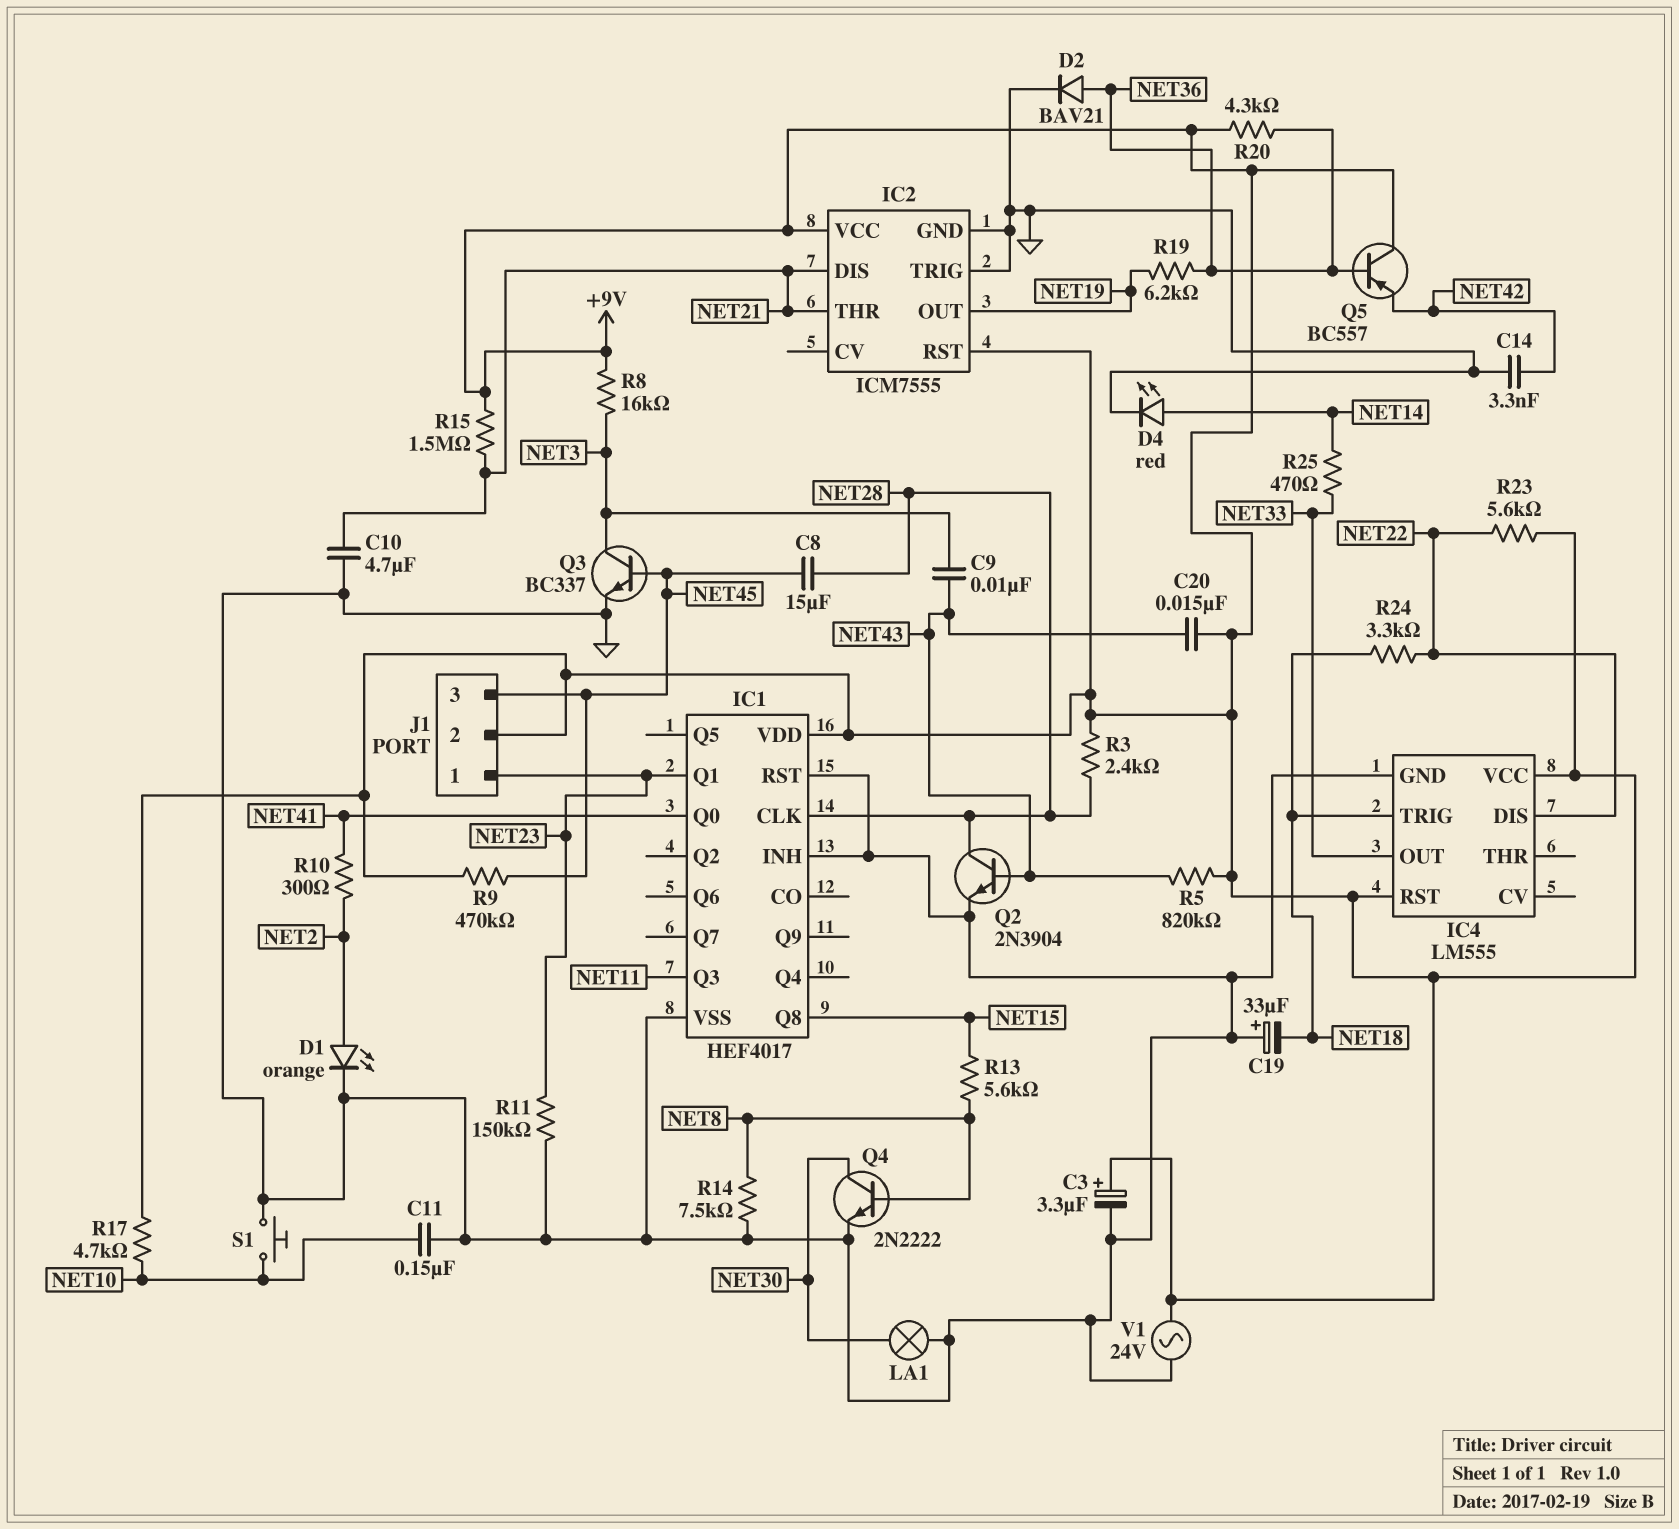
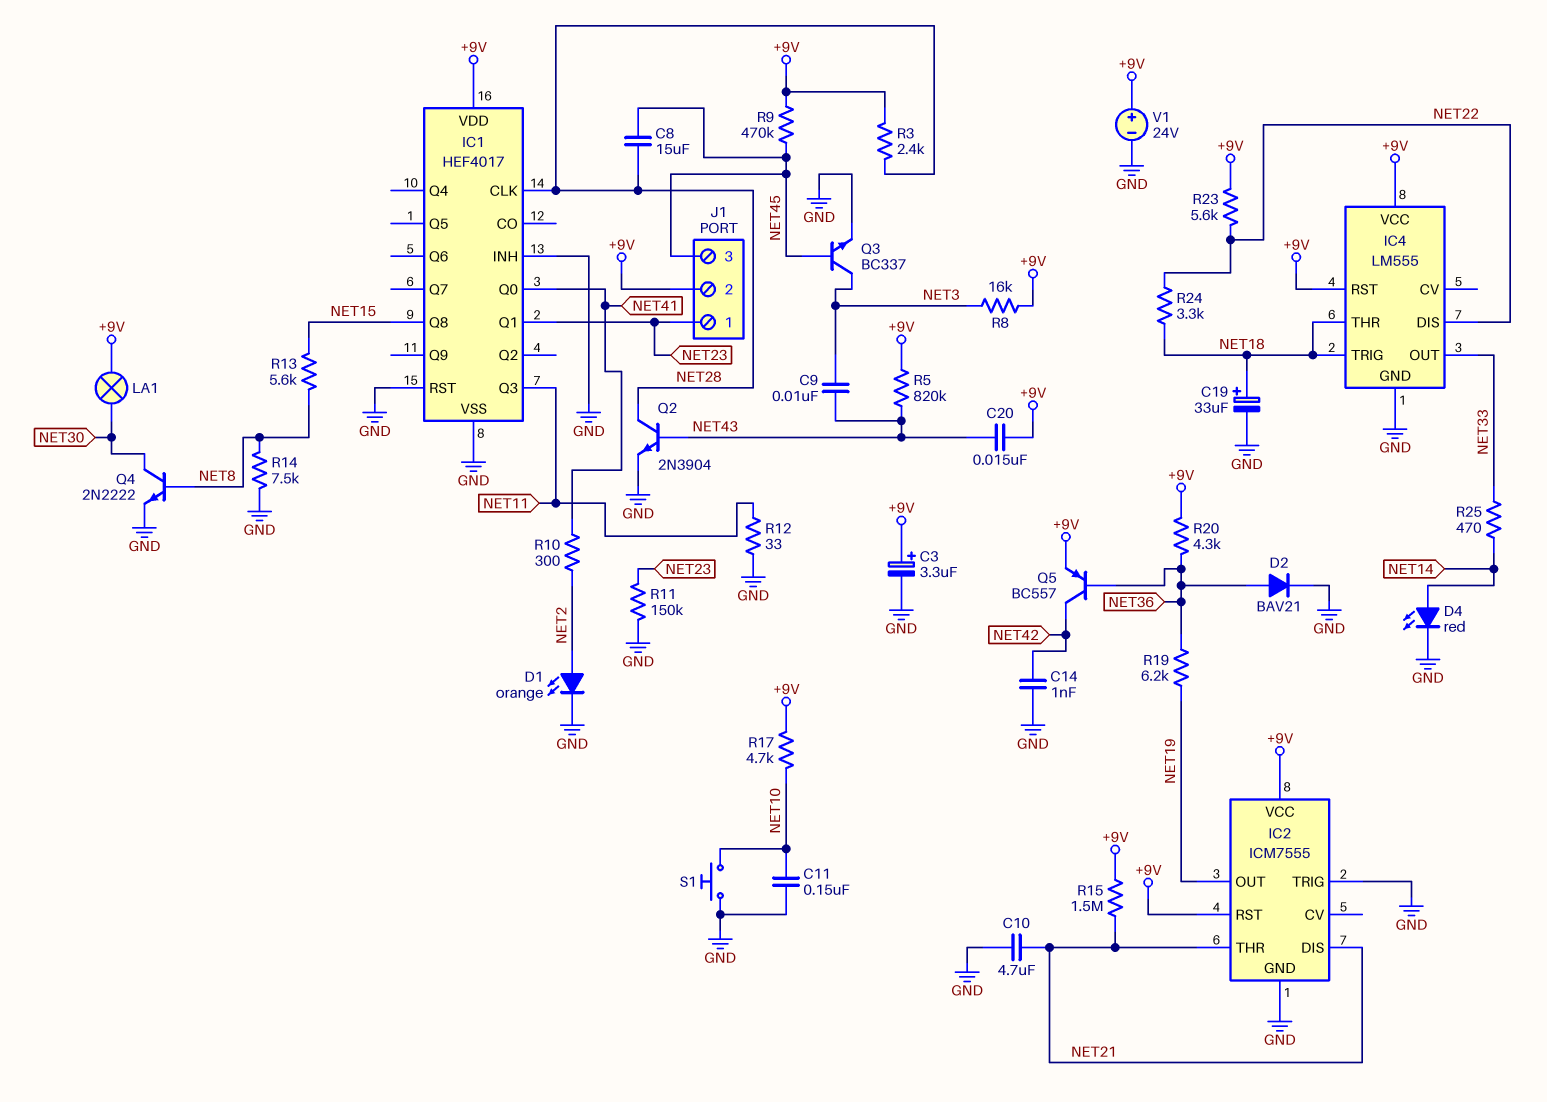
C14: 3.3nF (GND, NET42) -> 1nF (GND, NET42)
C19: 33uF (plus GND, minus NET18) -> 33uF (plus NET18, minus GND)
IC4 pin THR: none -> NET18
LA1: lamp (GND, NET30) -> lamp (+9V, NET30)
Q5: PNP BC557 (B NET36, C +9V, E NET42) -> PNP BC557 (B NET36, C NET42, E +9V)
R12: none -> 33 (GND, NET11)
V1: AC 24V (+9V, GND) -> 24V (plus +9V, minus GND)

